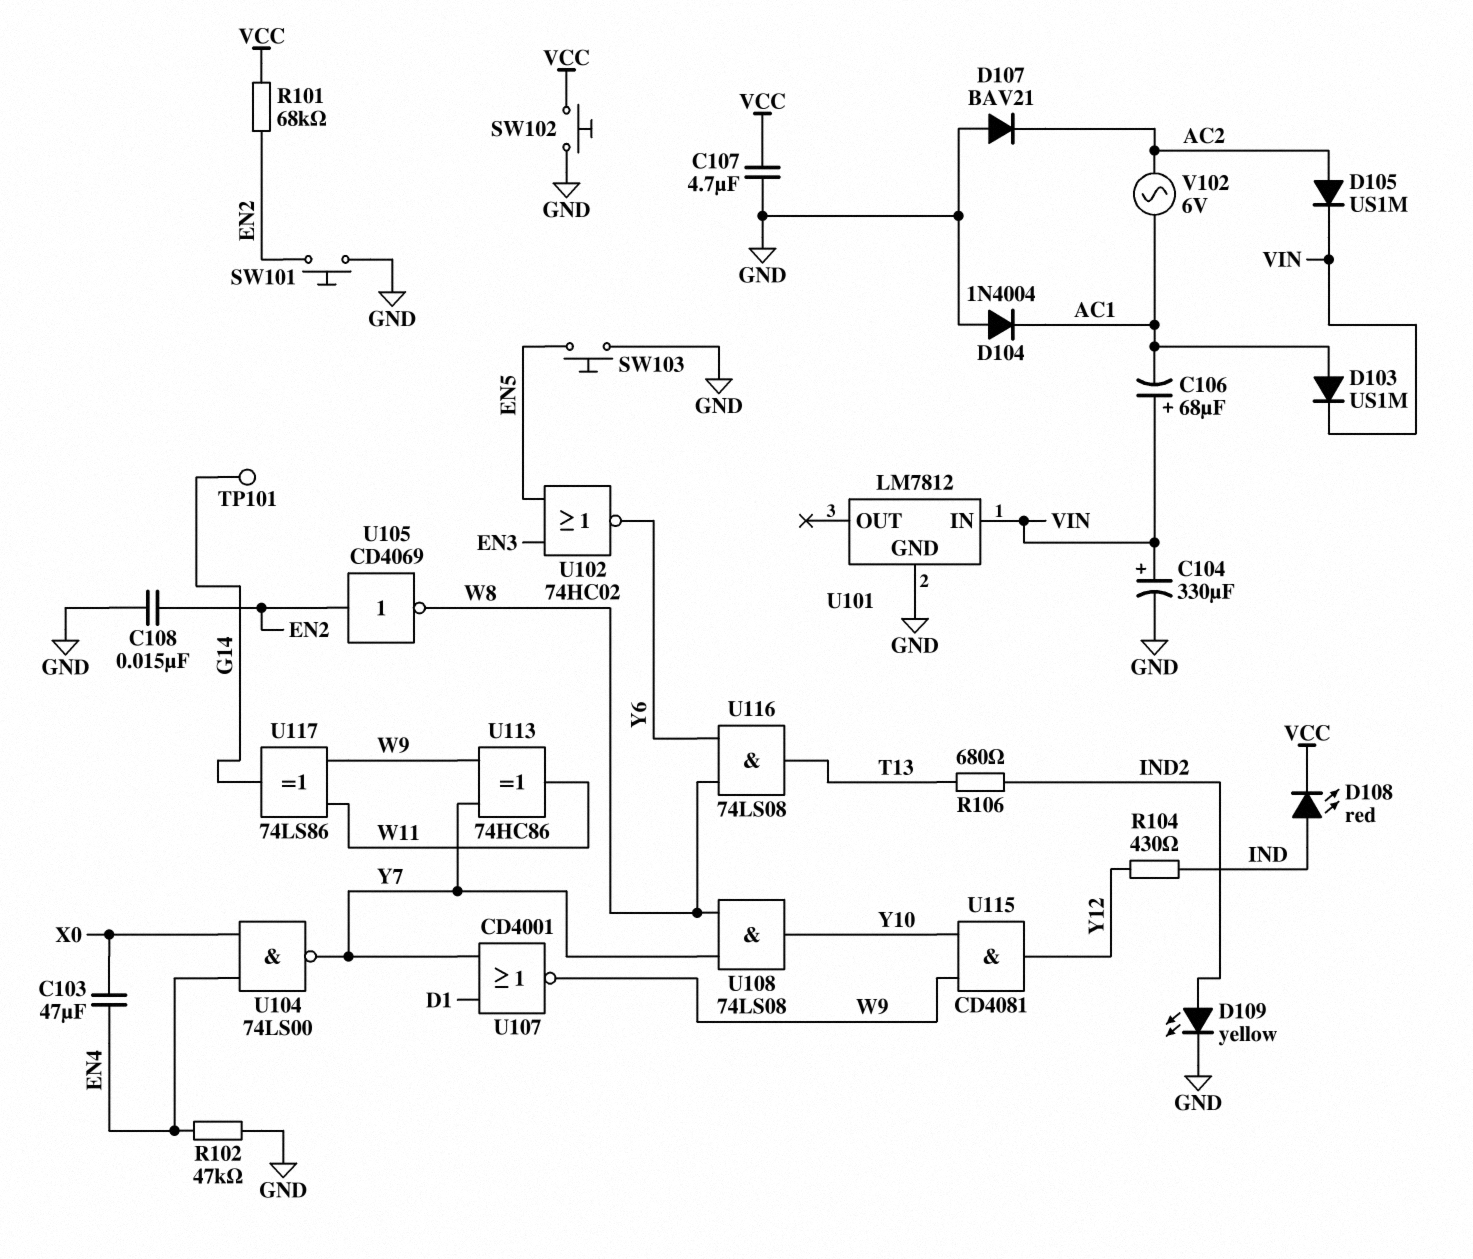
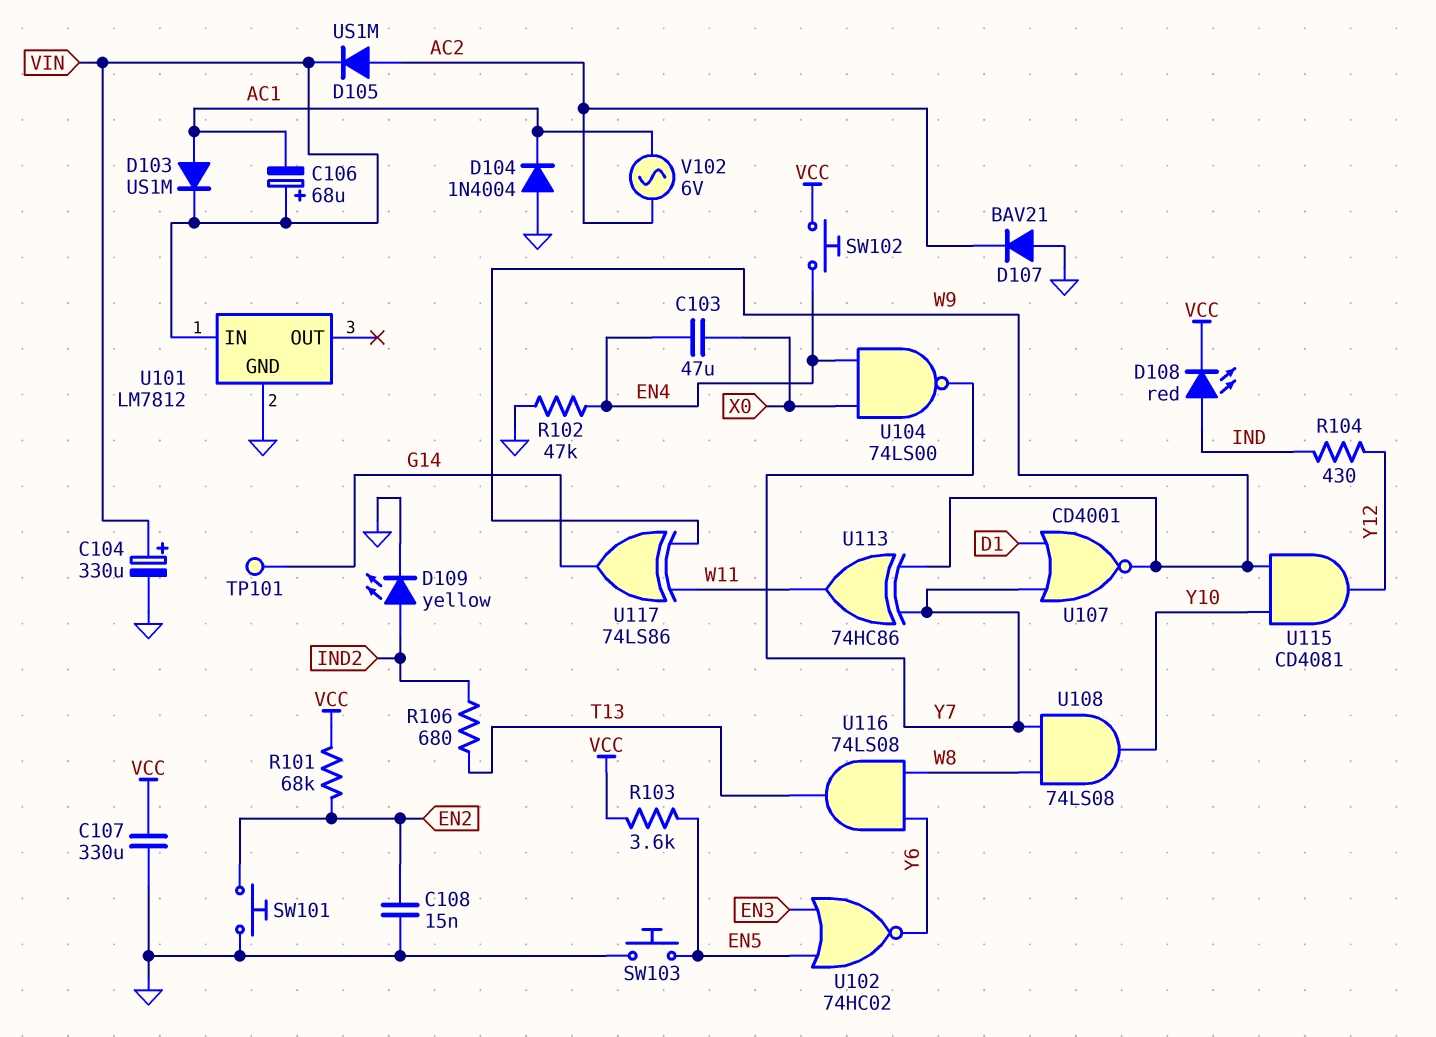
C107: 4.7uF (GND, VCC) -> 330uF (GND, VCC)
R103: none -> 3.6k (EN5, VCC)
SW102: button (GND, VCC) -> button (EN4, VCC)
U105: NOT CD4069 (in EN2, out W8) -> none

